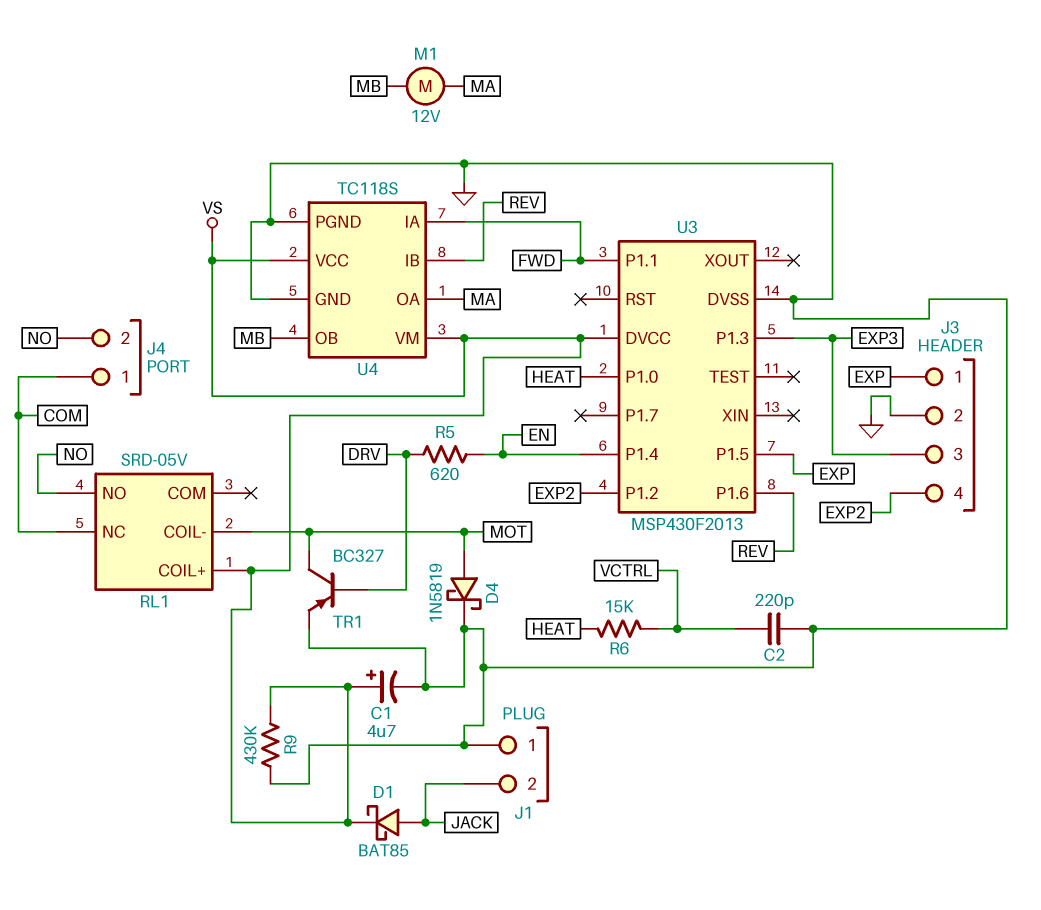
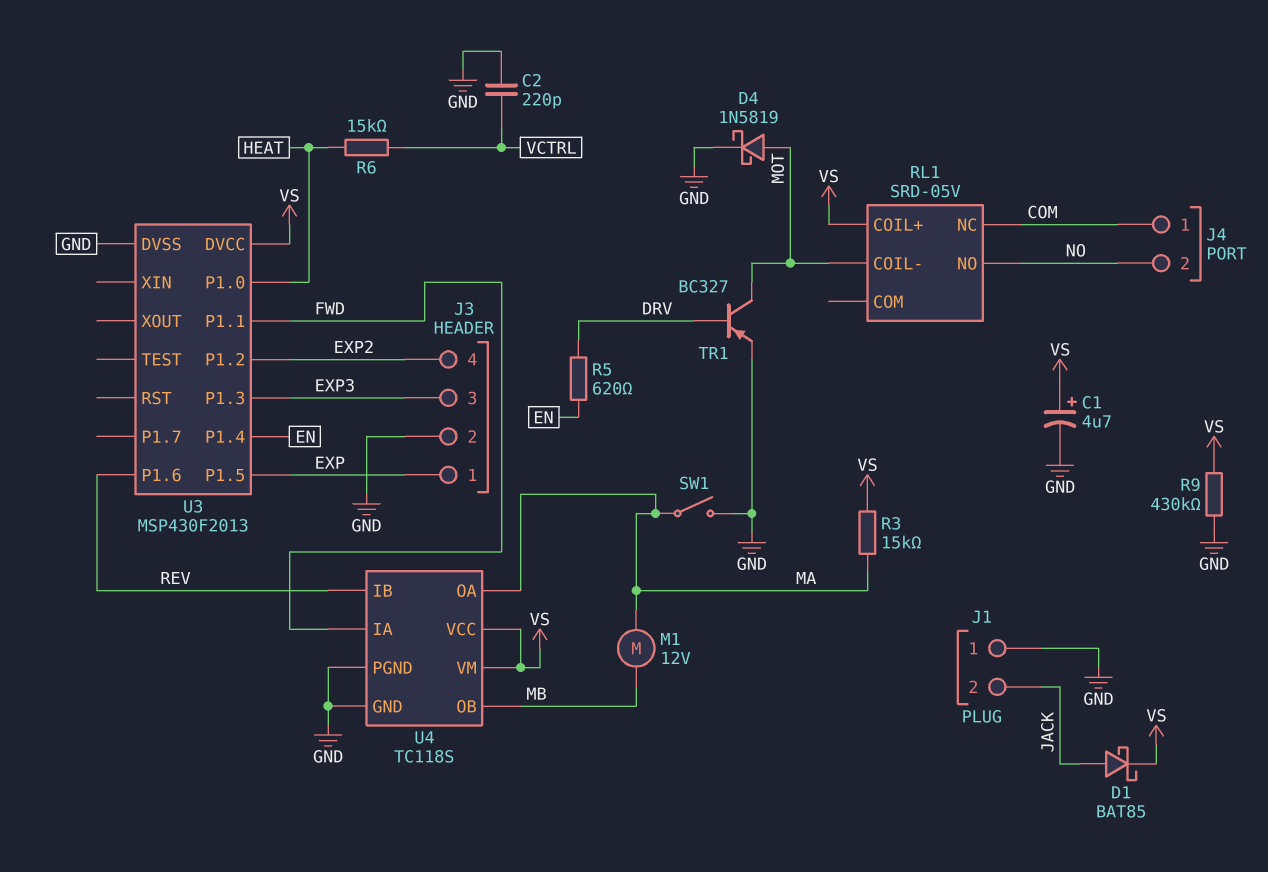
R3: none -> 15k (MA, VS)
SW1: none -> switch (GND, MA)

